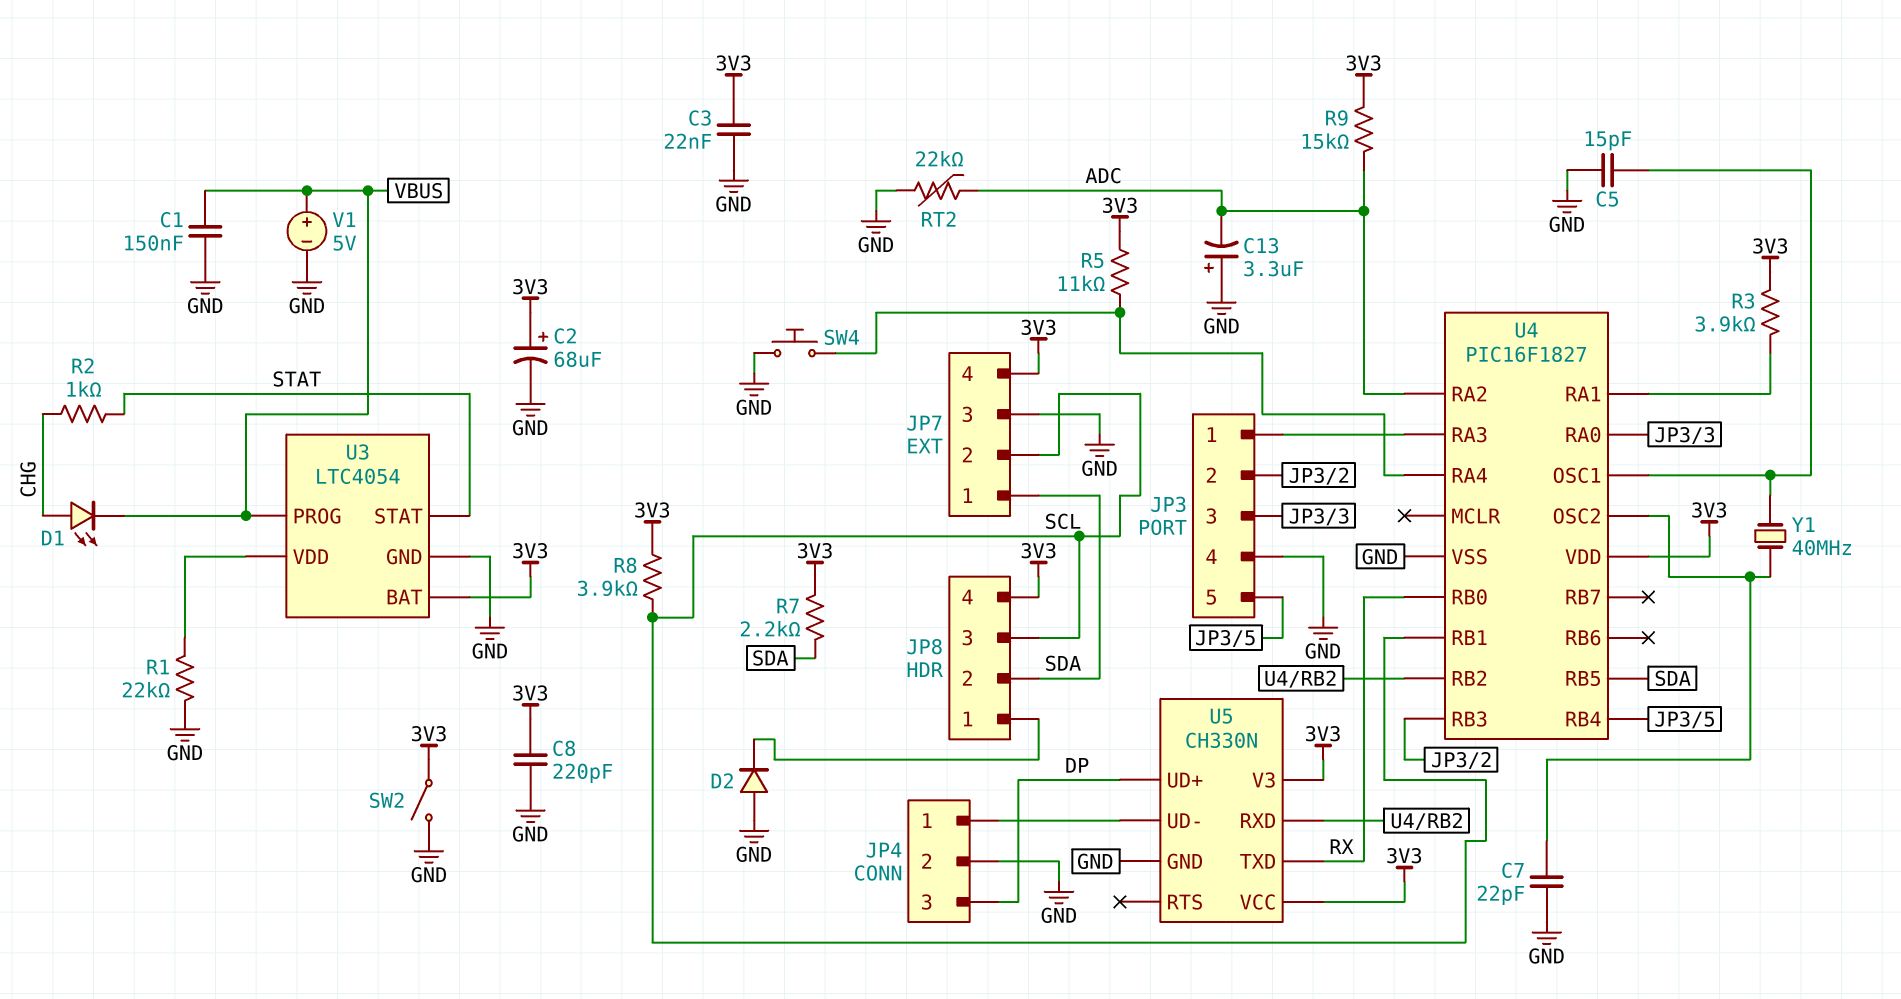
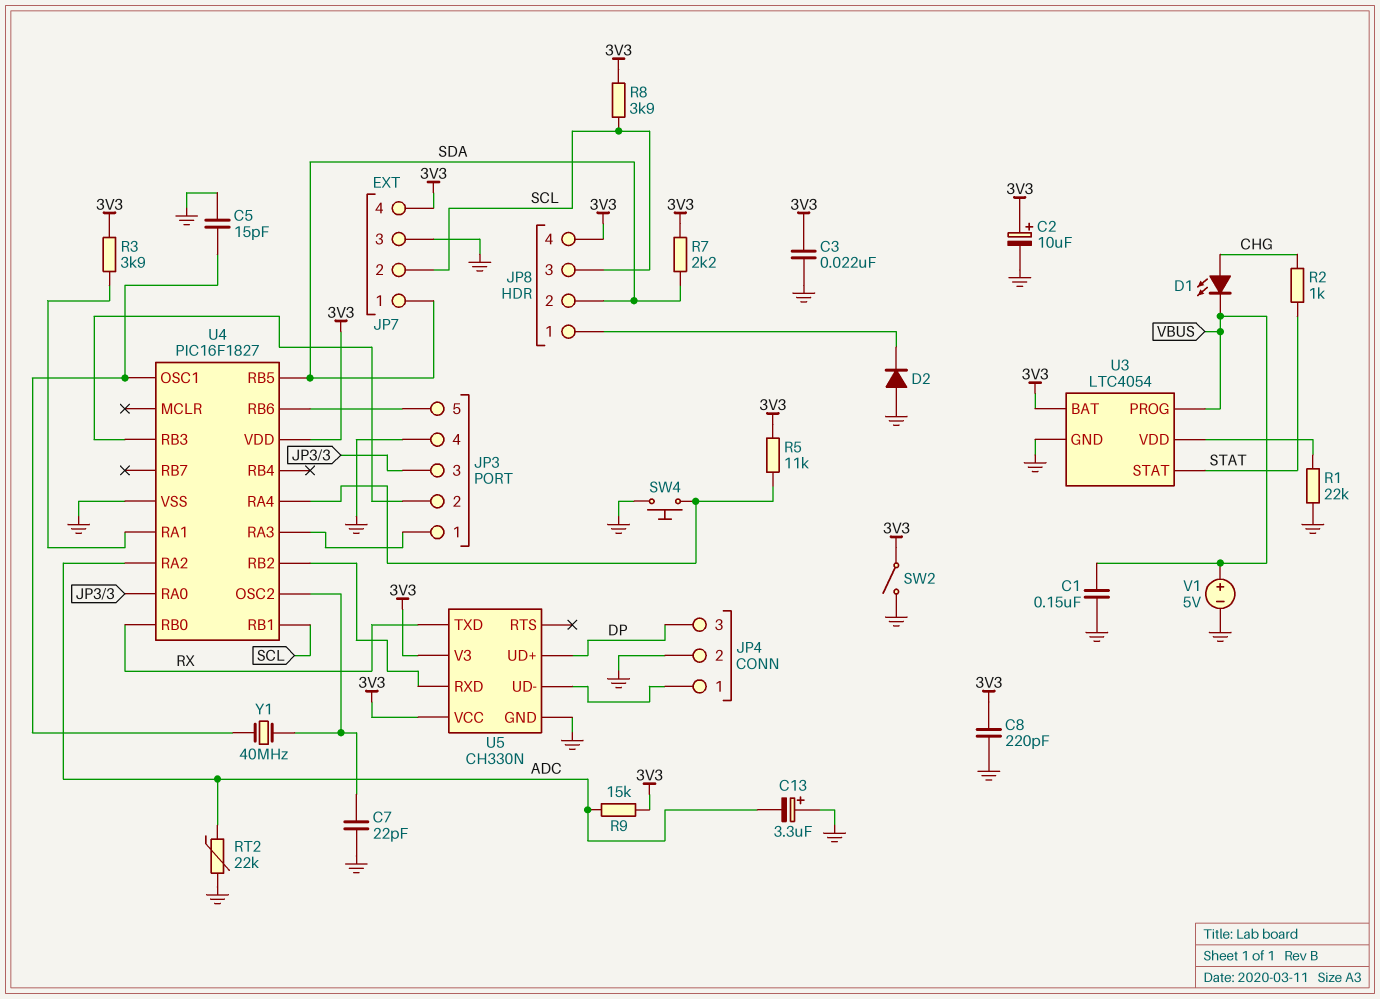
C2: 68uF (plus 3V3, minus GND) -> 10uF (plus 3V3, minus GND)
U4 pin RB4: JP3/5 -> none
U4 pin RB6: none -> JP3/5

